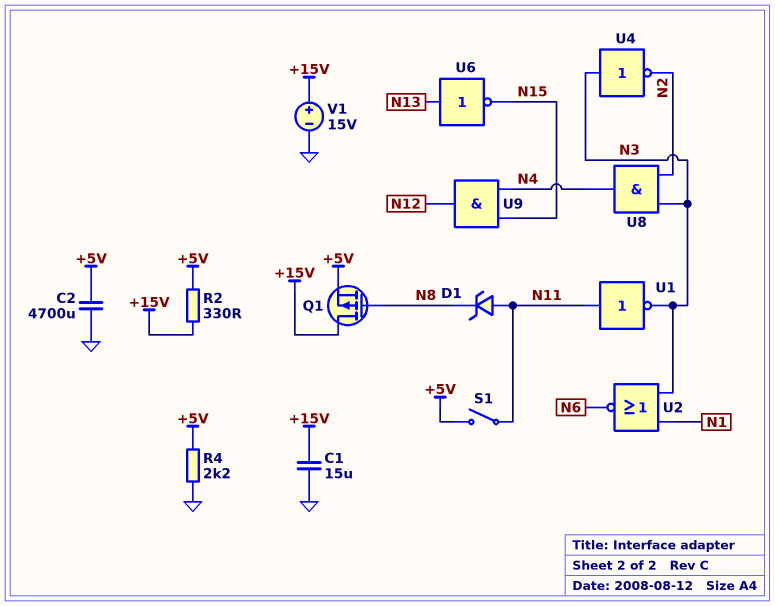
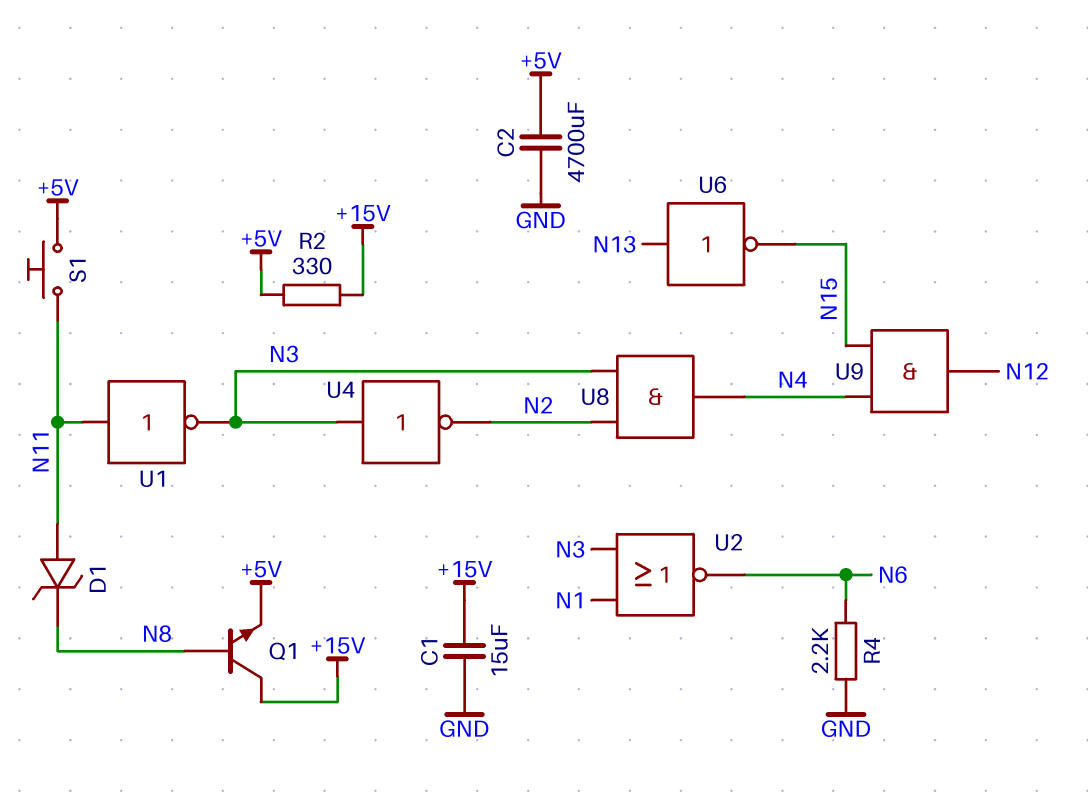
Q1: PMOS (G N8, D +15V, S +5V) -> NPN (B N8, C +15V, E +5V)
R4: 2.2k (+5V, GND) -> 2.2k (GND, N6)
S1: switch (+5V, N11) -> button (+5V, N11)
V1: 15V (plus +15V, minus GND) -> none

